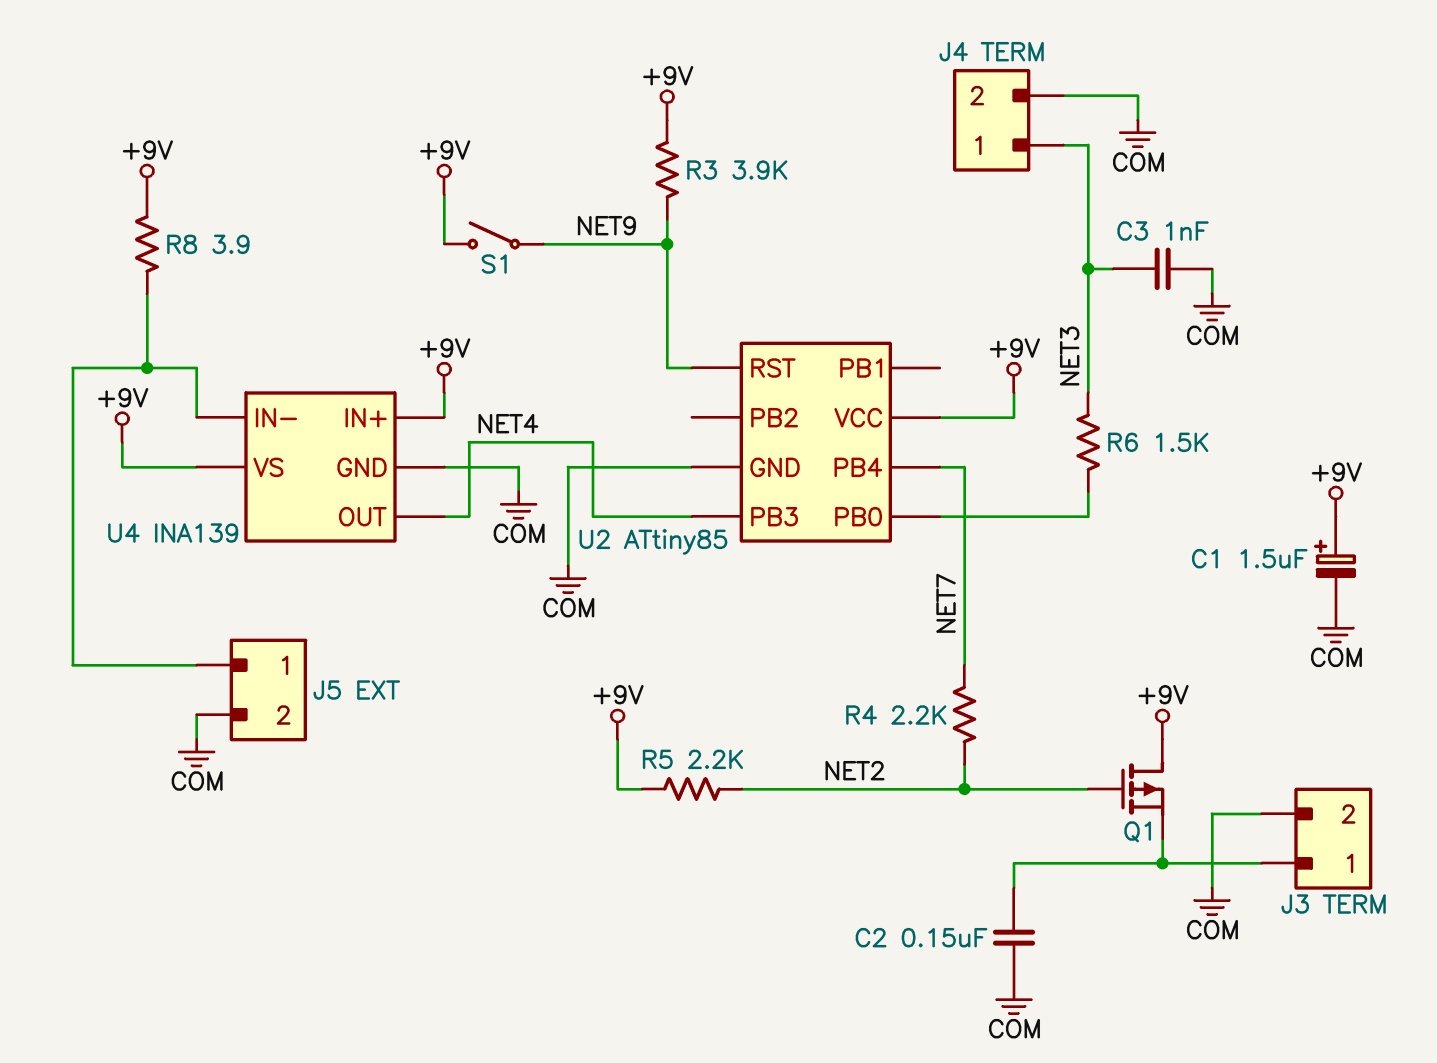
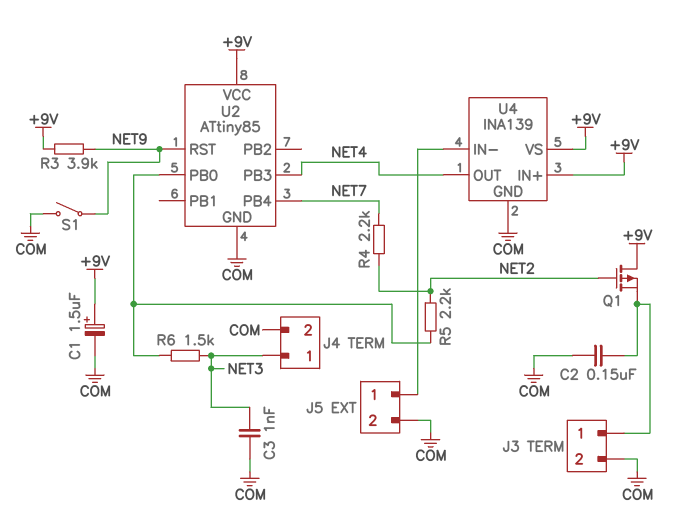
R5: 2.2k (+9V, NET2) -> 2.2k (NET2, U2/PB0)
R8: 3.9 (+9V, J5/1) -> none
S1: switch (+9V, NET9) -> switch (COM, NET9)

